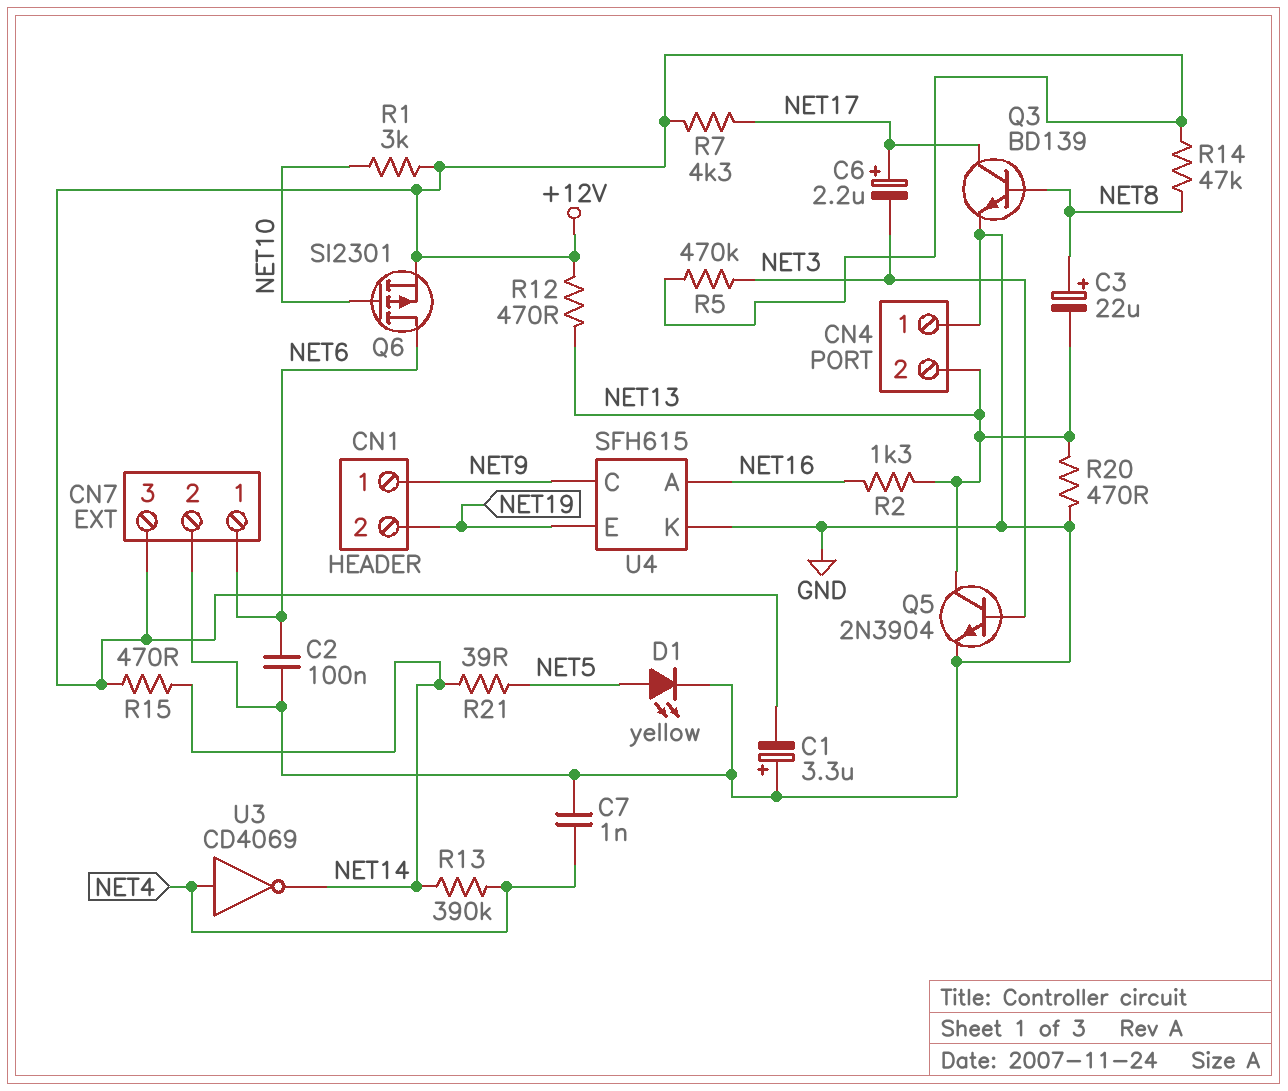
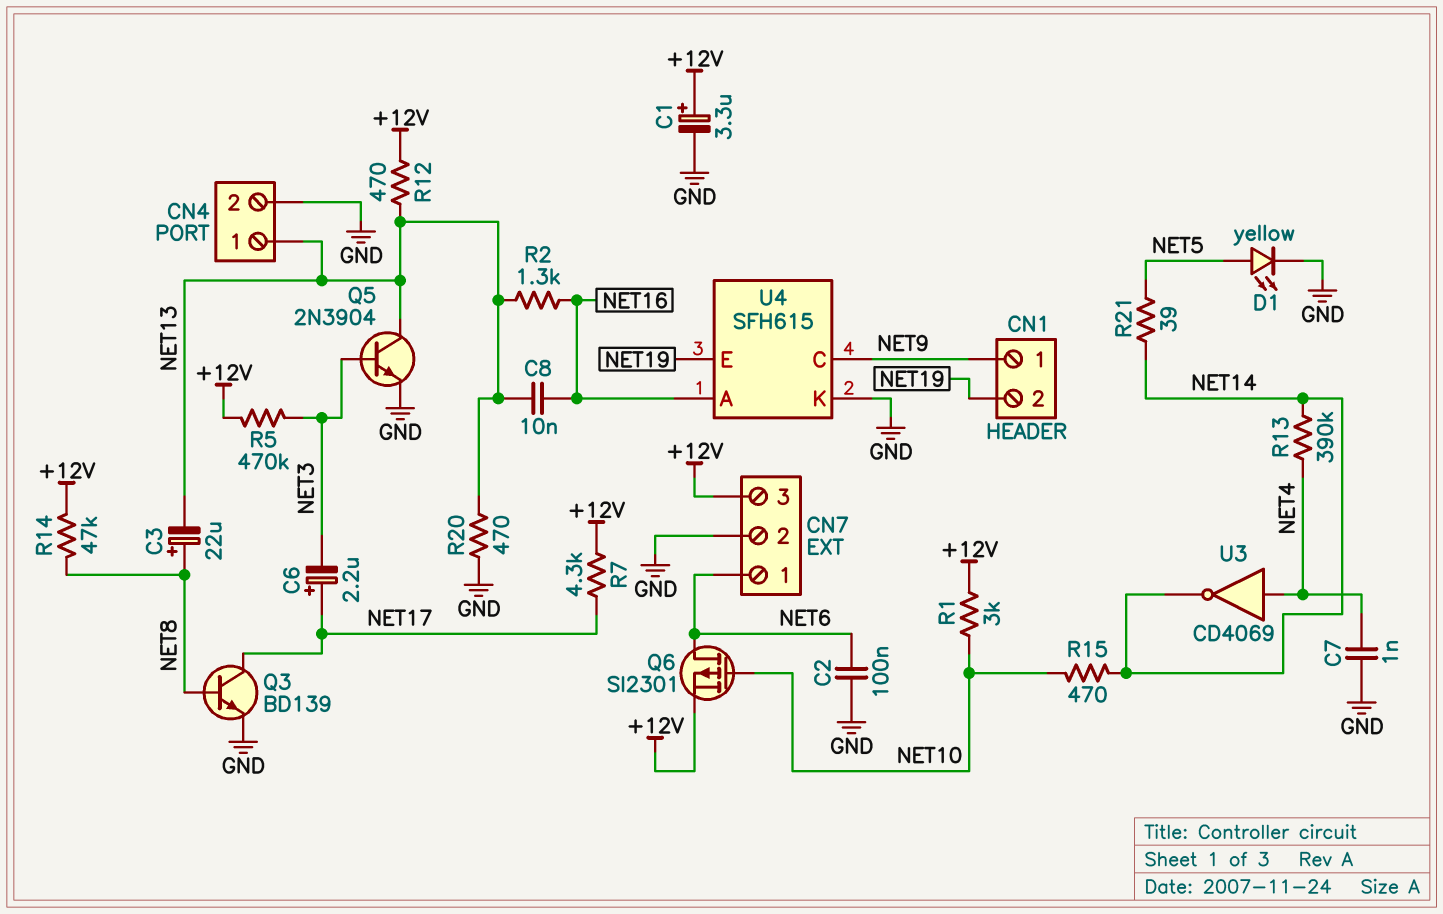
C1: 3.3uF (plus GND, minus +12V) -> 3.3uF (plus +12V, minus GND)
C8: none -> 10nF (NET13, NET16)
CN4 pin 1: GND -> NET13
CN4 pin 2: NET13 -> GND
R15: 470 (+12V, NET14) -> 470 (NET10, NET14)

